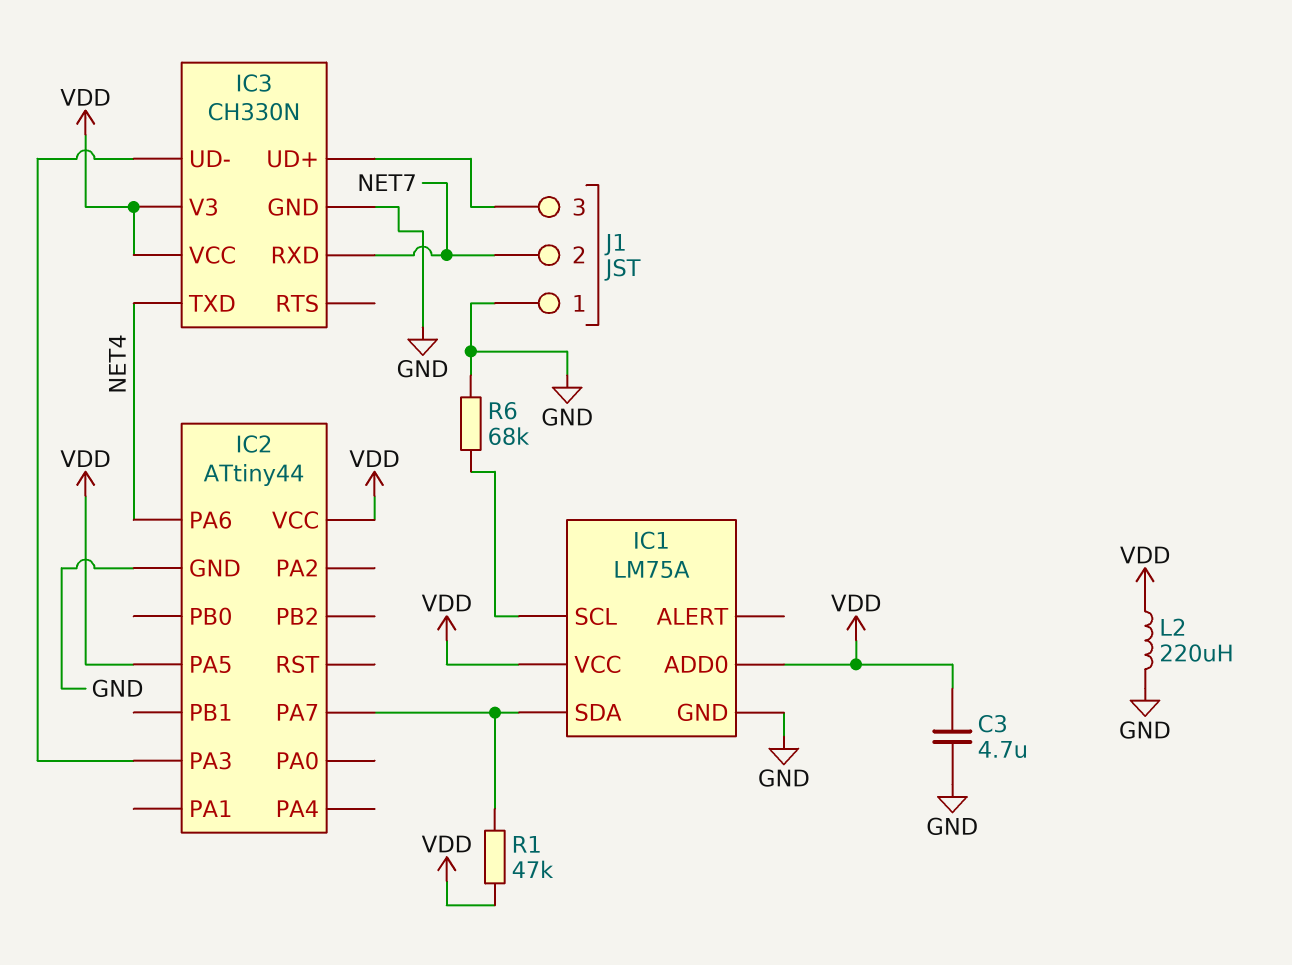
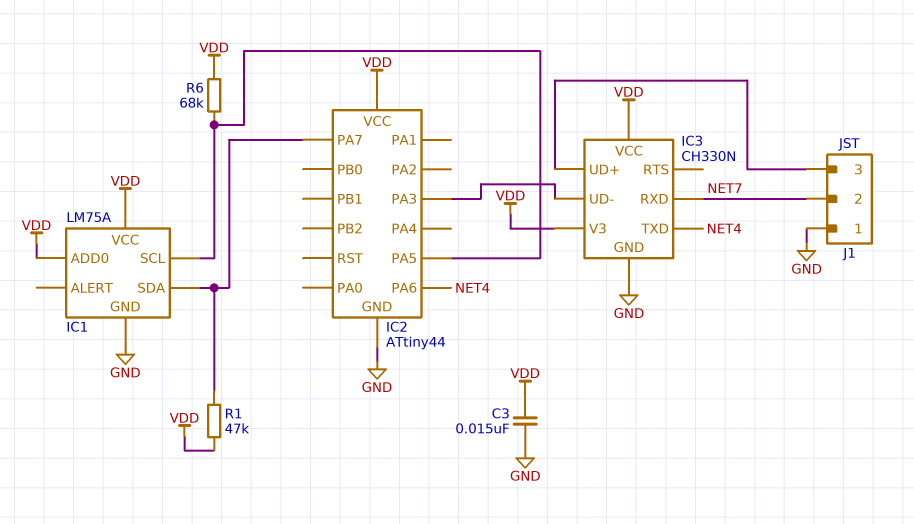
C3: 4.7uF (GND, VDD) -> 15nF (GND, VDD)
IC2 pin PA5: VDD -> IC1/SCL
L2: 220uH (GND, VDD) -> none
R6: 68k (GND, IC1/SCL) -> 68k (IC1/SCL, VDD)

